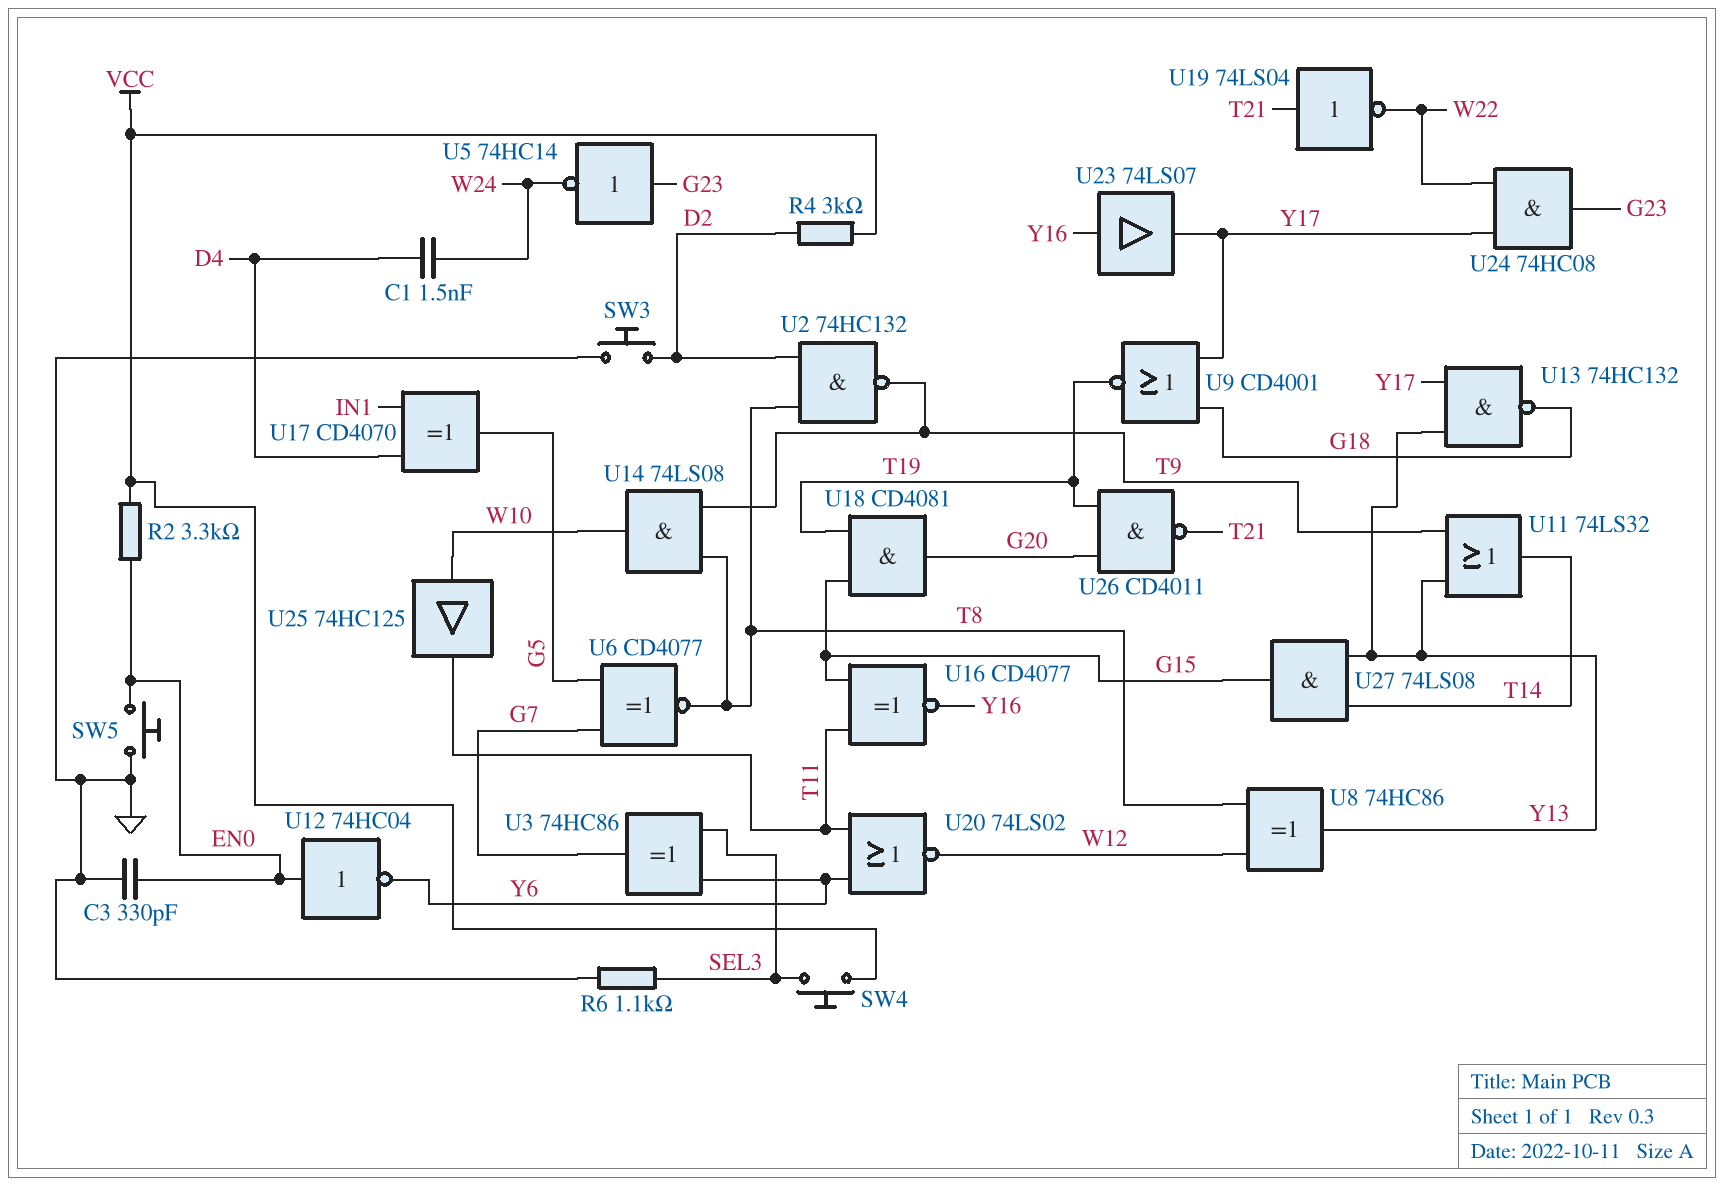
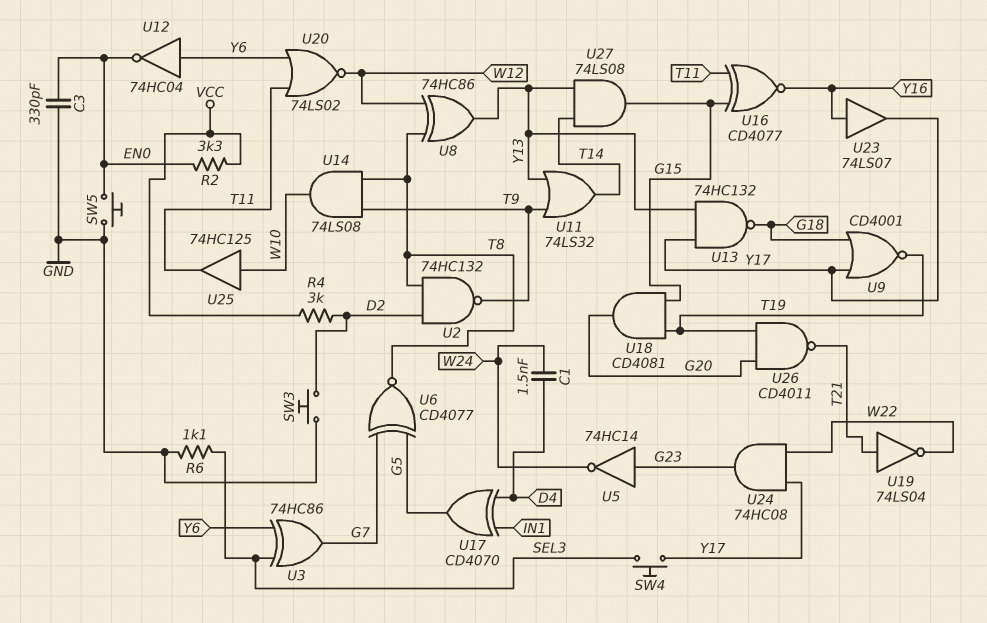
SW4: button (SEL3, VCC) -> button (SEL3, Y17)
U12: NOT 74HC04 (in EN0, out Y6) -> NOT 74HC04 (in Y6, out EN0)

